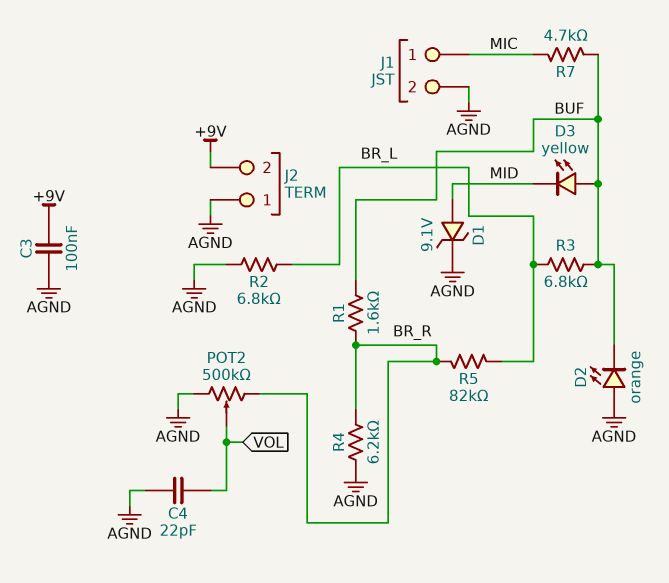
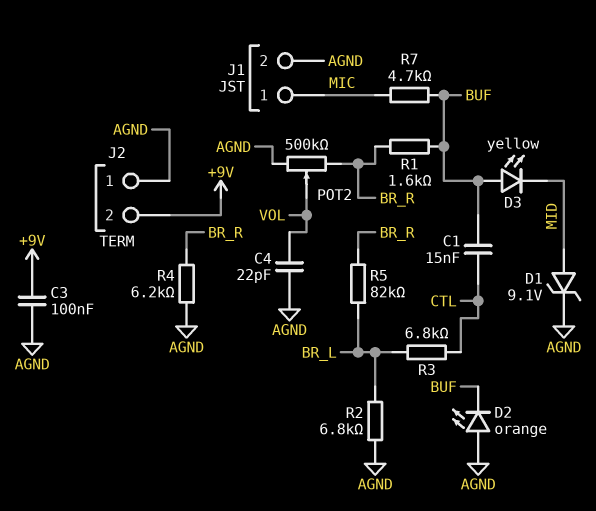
C1: none -> 15nF (BUF, CTL)
R3: 6.8k (BR_L, BUF) -> 6.8k (BR_L, CTL)

